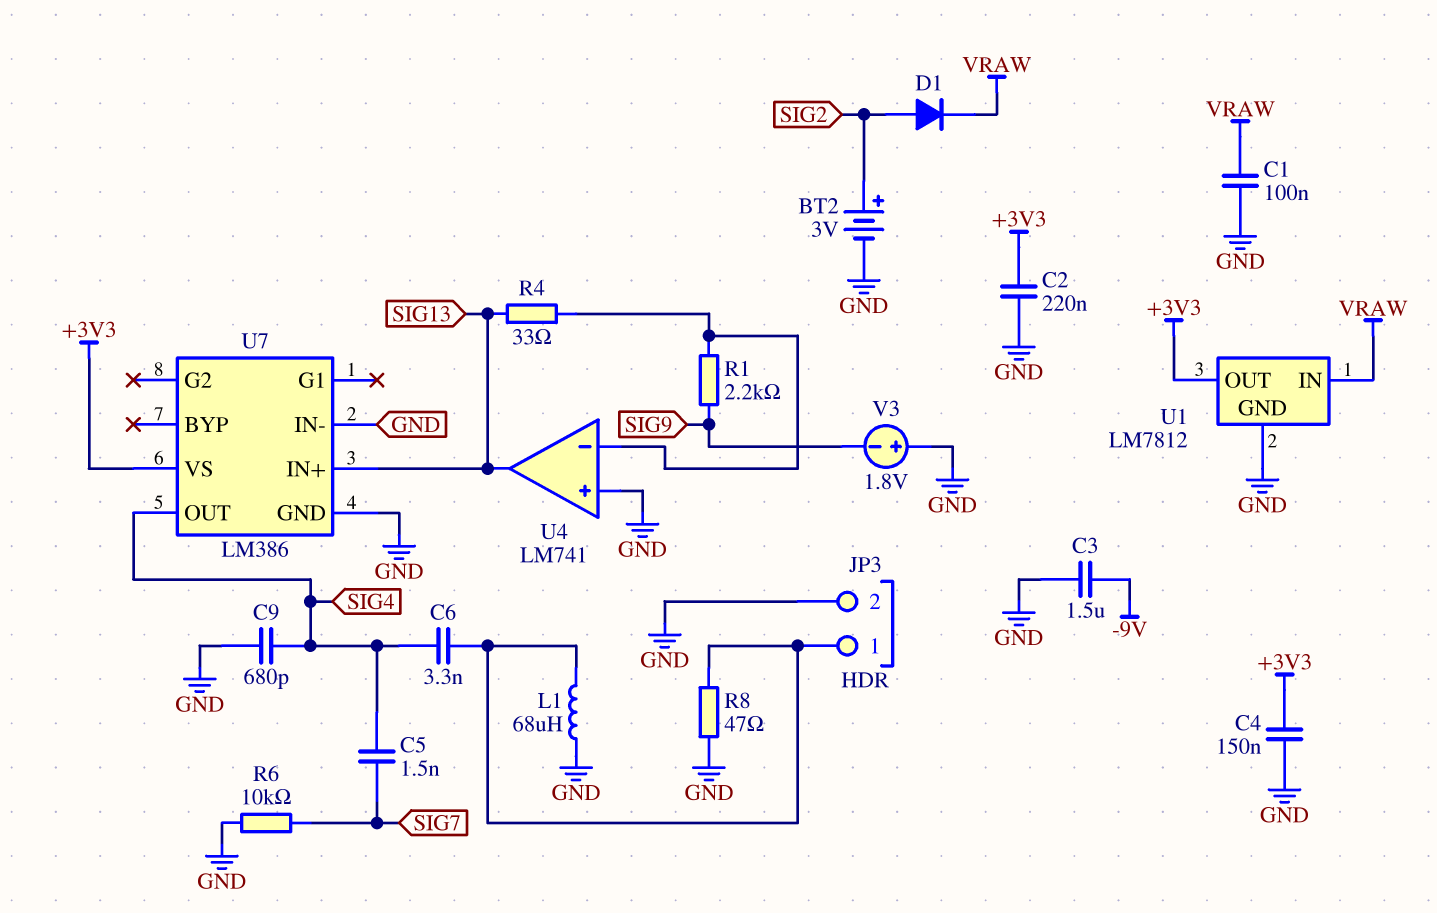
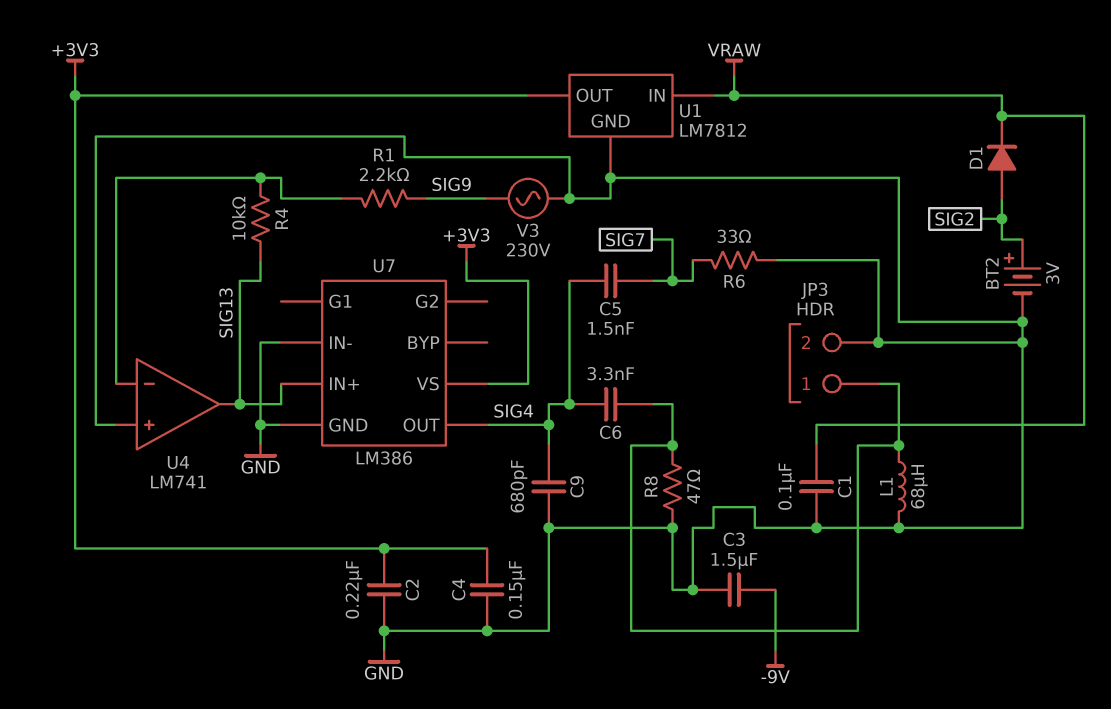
R4: 33 (SIG13, U4/in-) -> 10k (SIG13, U4/in-)
R6: 10k (GND, SIG7) -> 33 (GND, SIG7)
V3: 1.8V (plus GND, minus SIG9) -> AC 230V (GND, SIG9)

